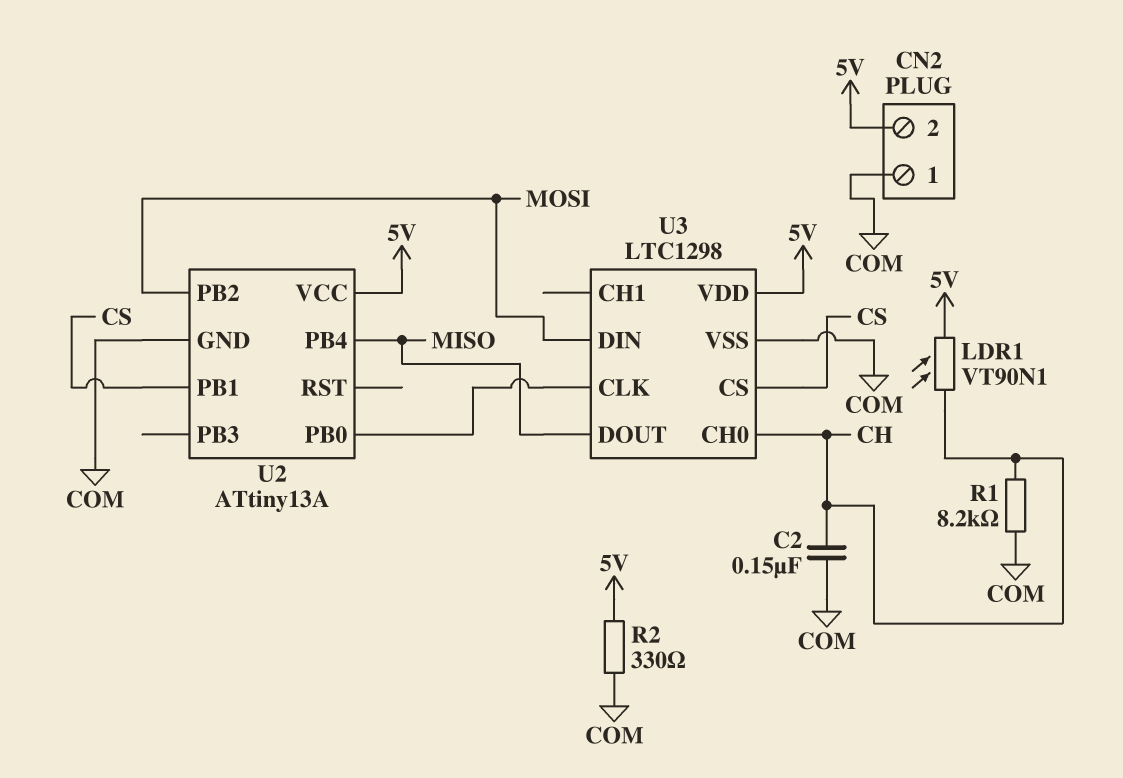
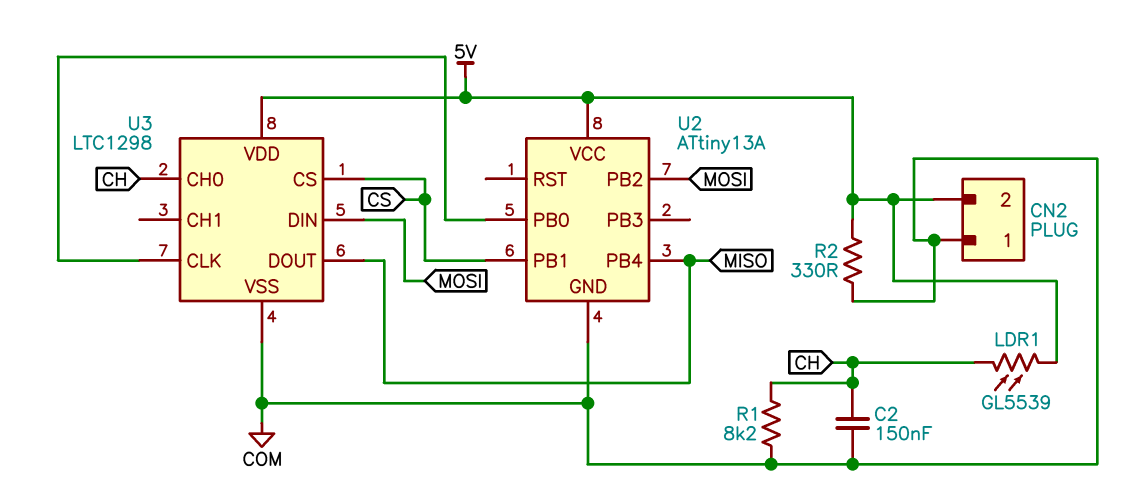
LDR1: VT90N1 (5V, CH) -> GL5539 (5V, CH)

